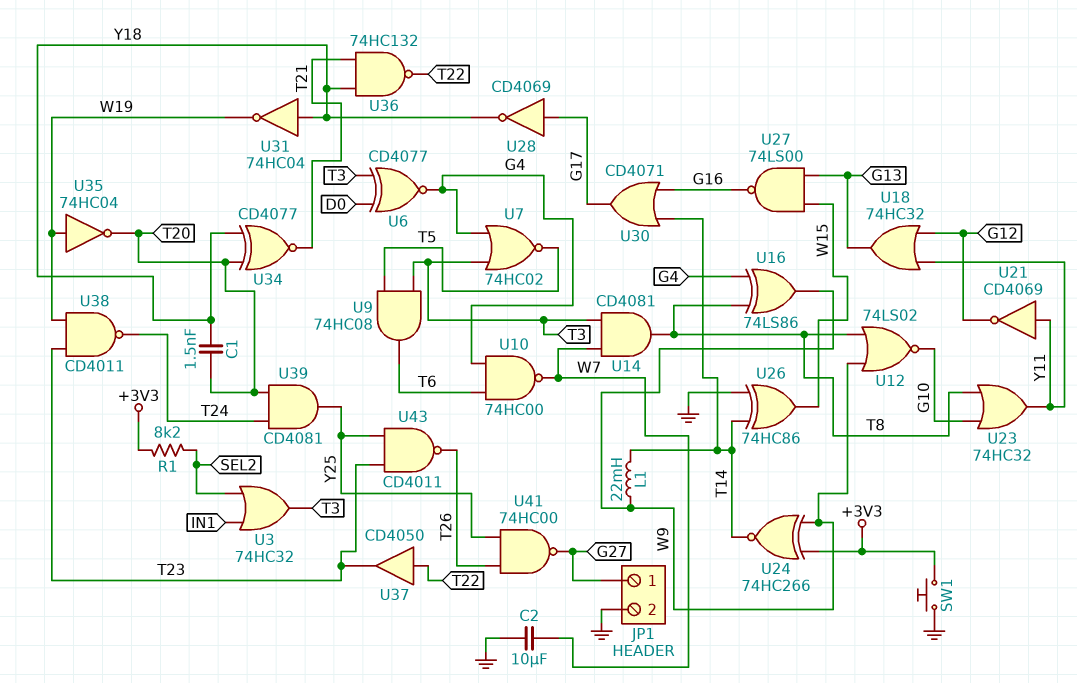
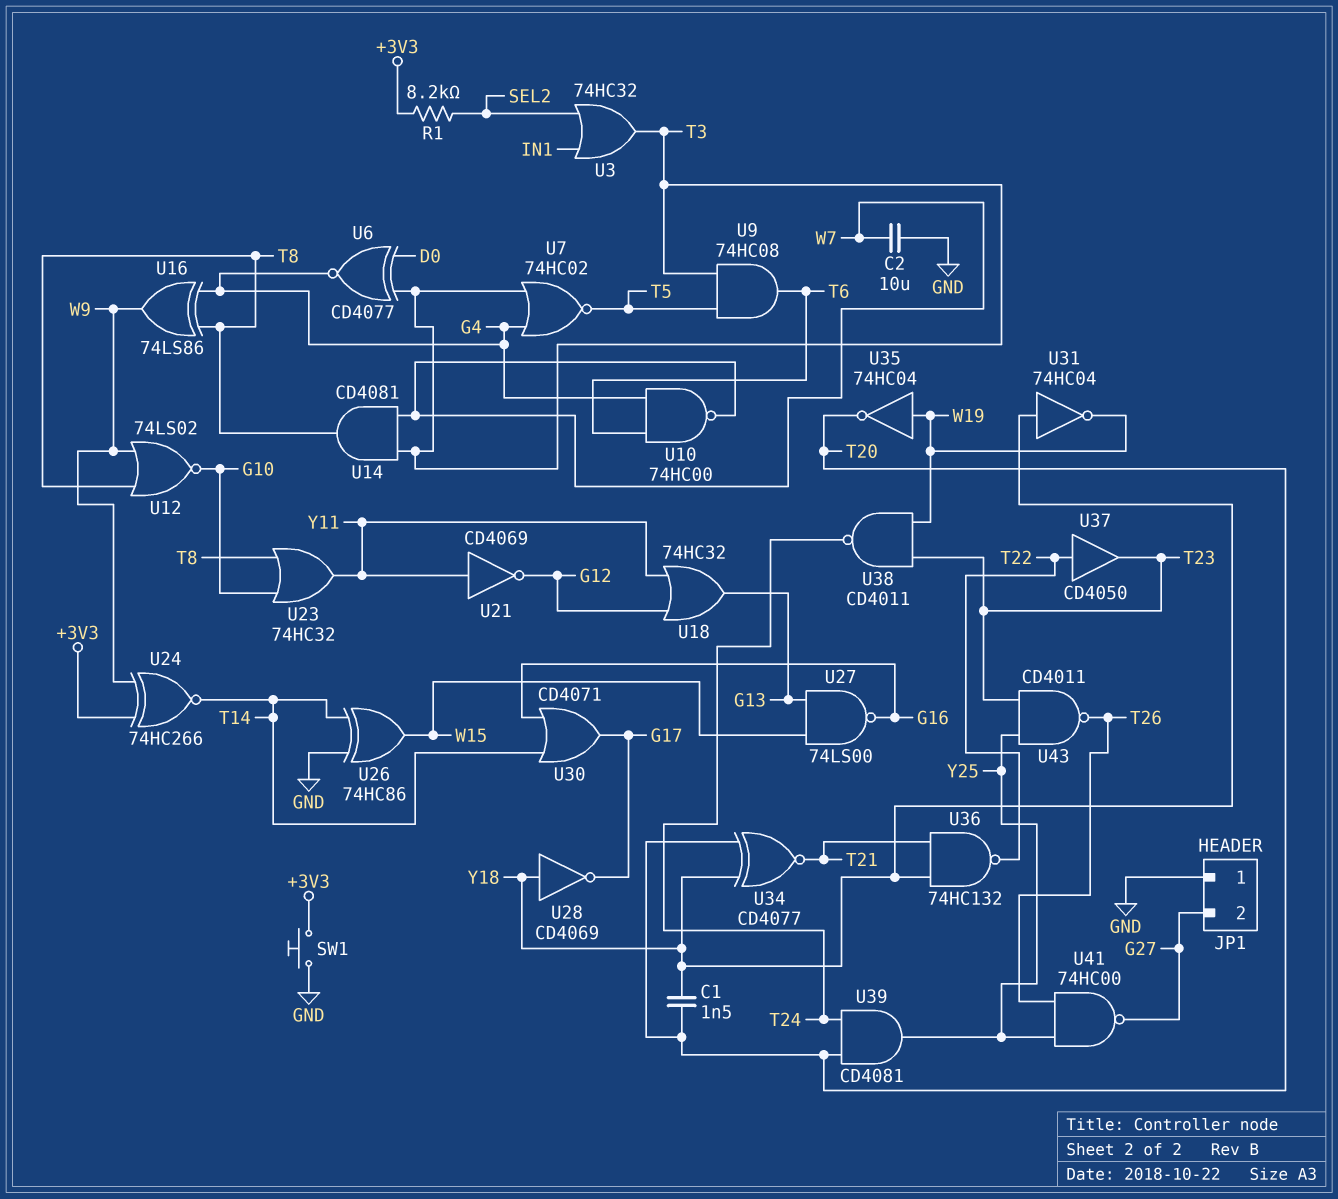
JP1 pin 1: G27 -> GND
JP1 pin 2: GND -> G27
L1: 22mH (T14, W9) -> none
U28: NOT CD4069 (in G17, out Y18) -> NOT CD4069 (in Y18, out G17)

